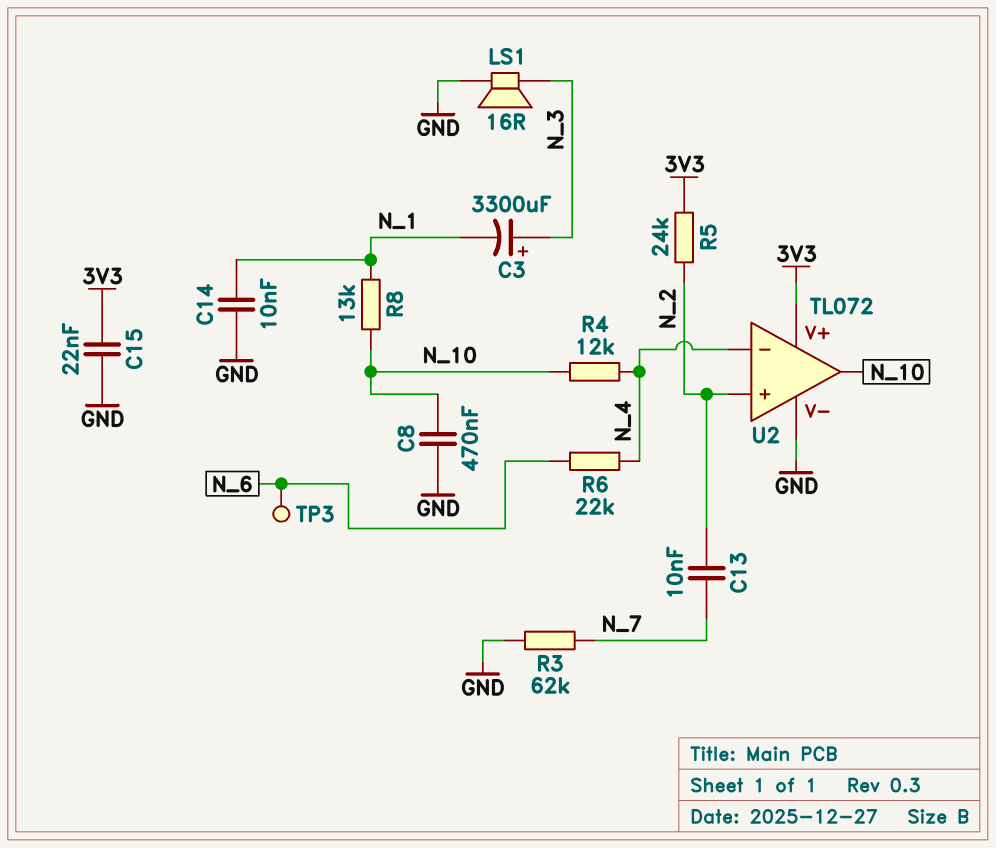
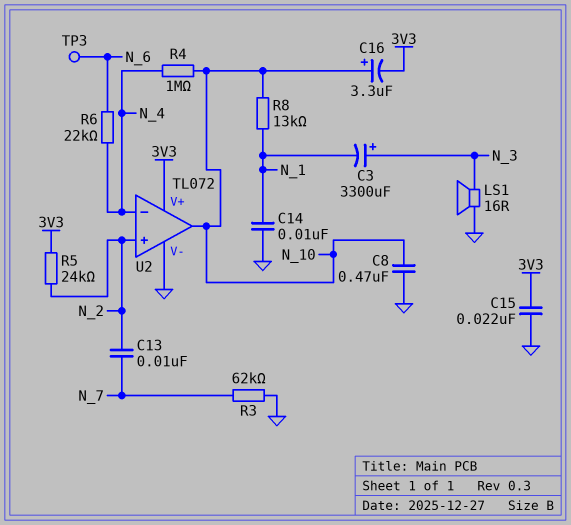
C16: none -> 3.3uF (plus N_10, minus 3V3)
R4: 12k (N_4, N_10) -> 1M (N_4, N_10)

